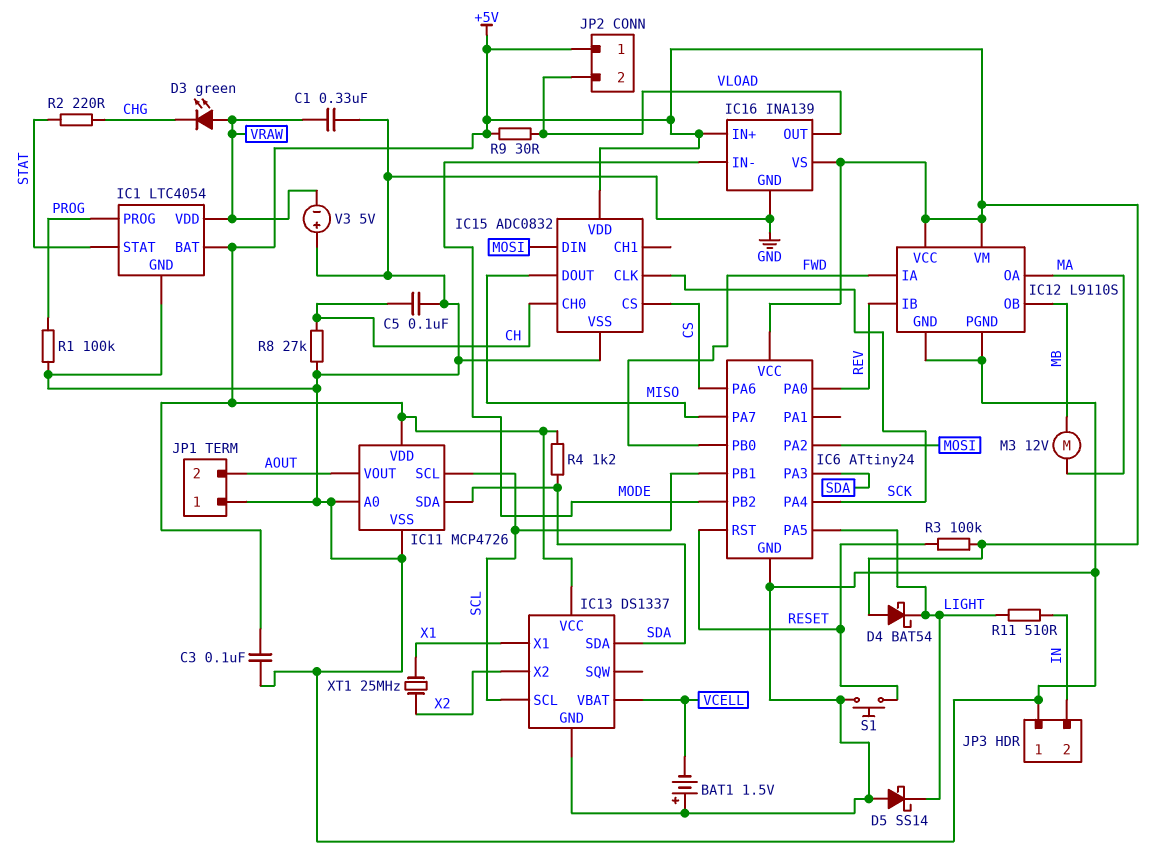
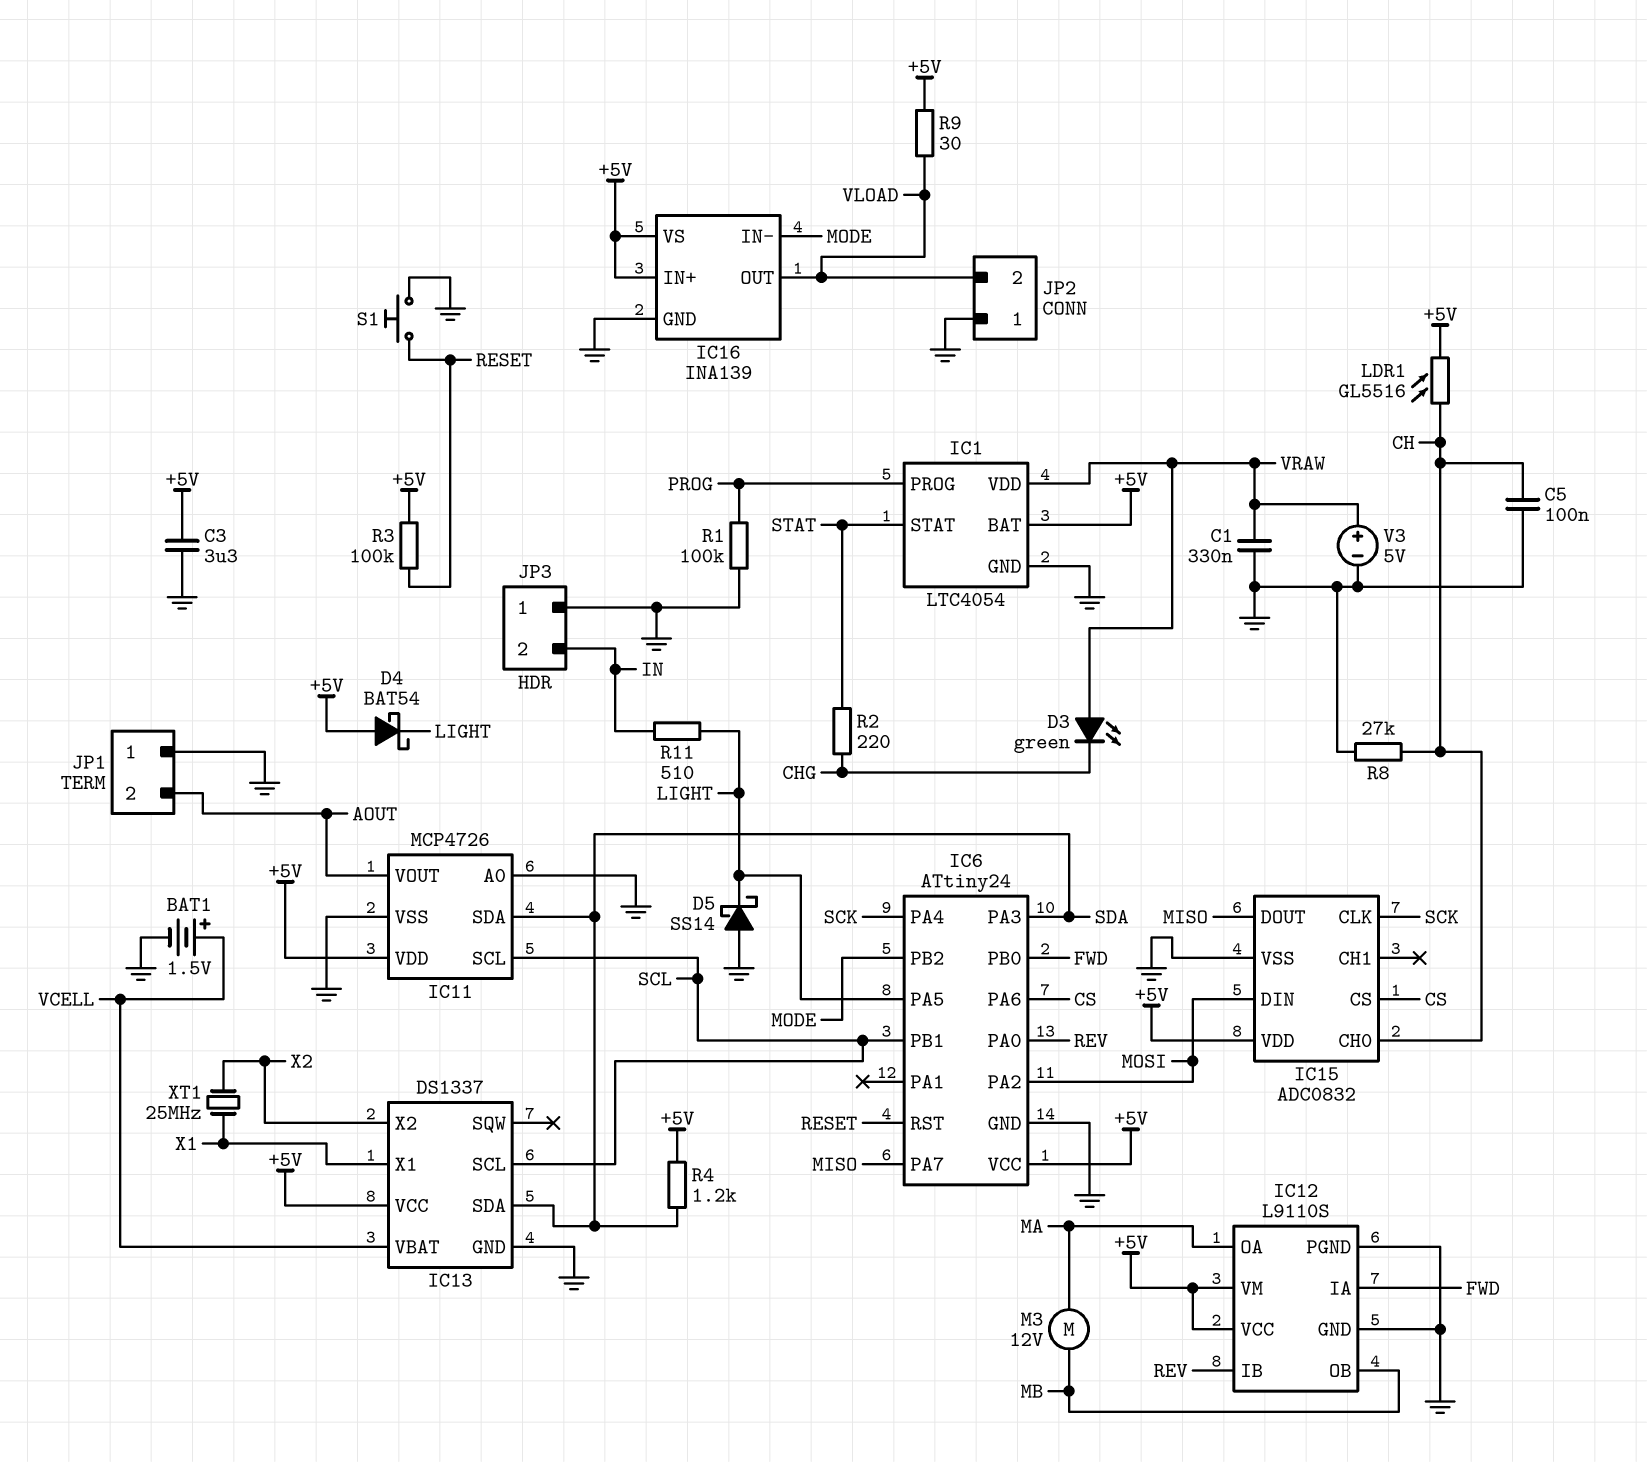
BAT1: 1.5V (plus GND, minus VCELL) -> 1.5V (plus VCELL, minus GND)
C3: 100nF (+5V, GND) -> 3.3uF (+5V, GND)
JP2 pin 1: +5V -> GND
LDR1: none -> GL5516 (+5V, CH)
V3: 5V (plus GND, minus VRAW) -> 5V (plus VRAW, minus GND)

